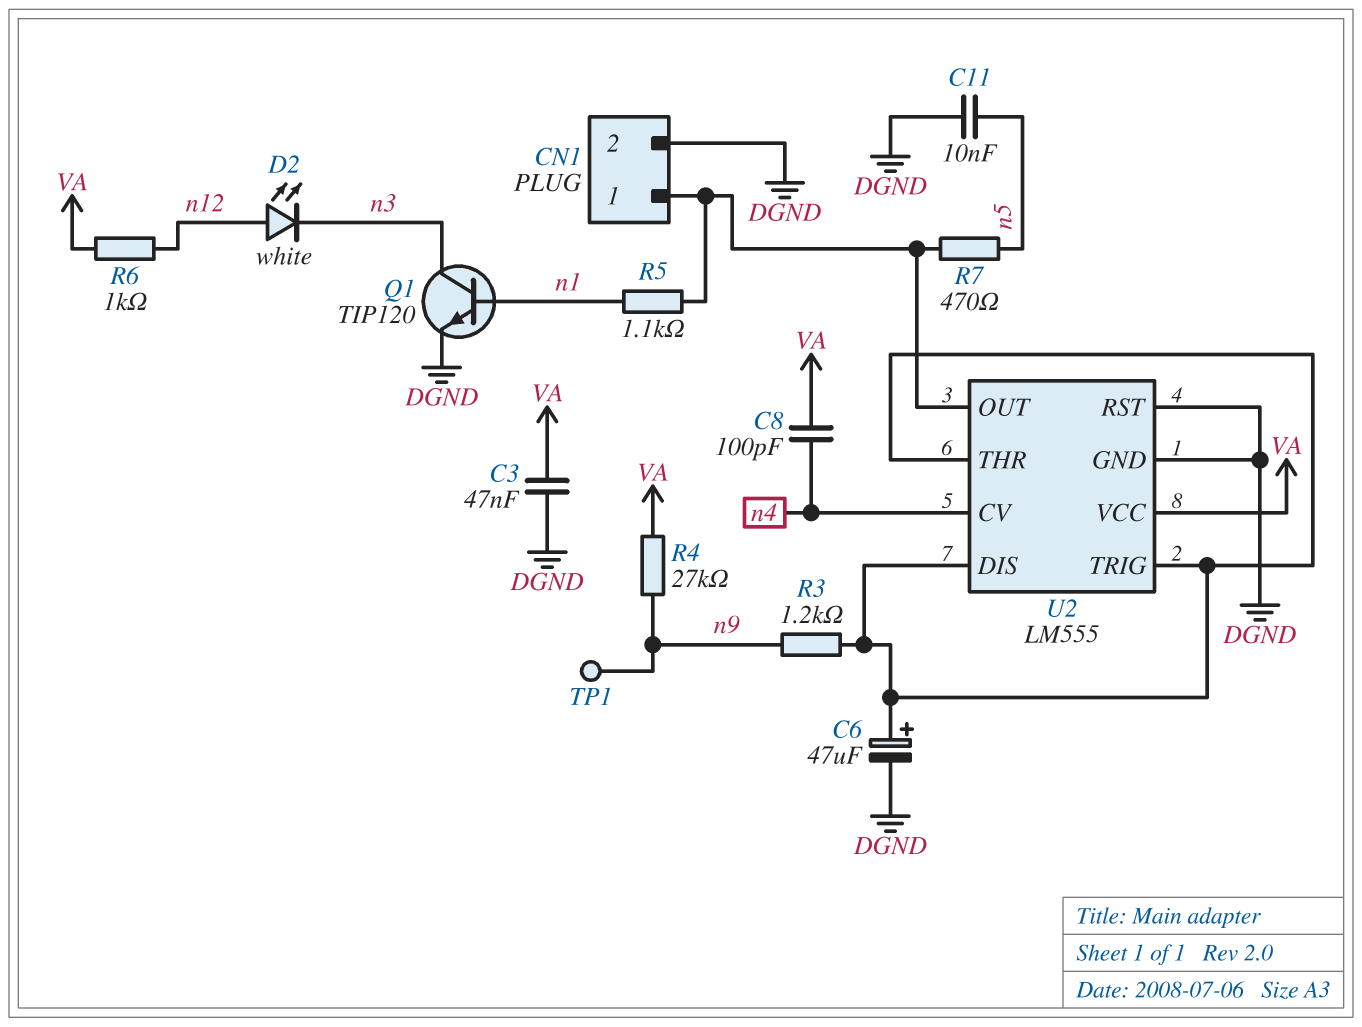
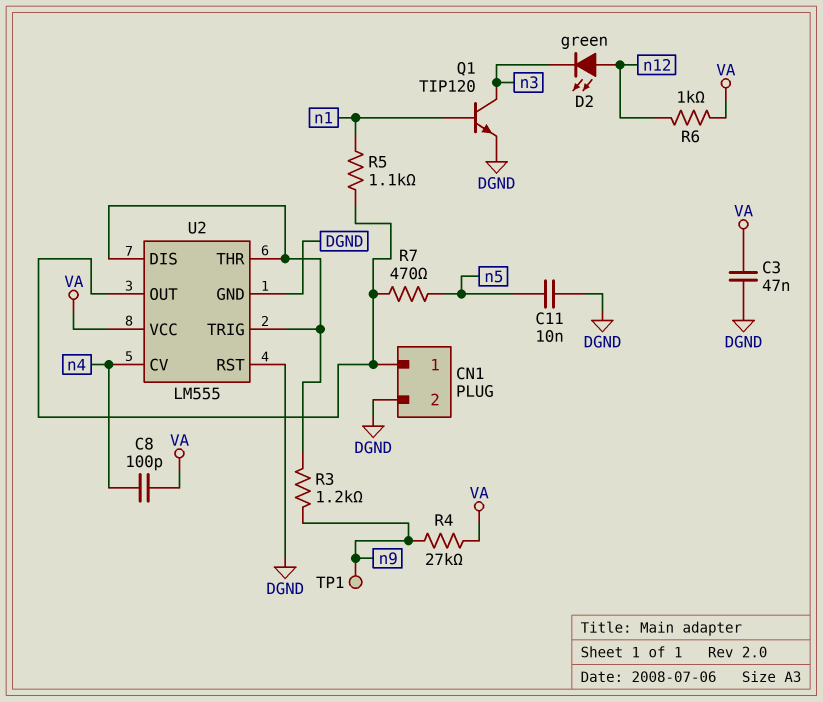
C6: 47uF (plus U2/DIS, minus DGND) -> none
D2: LED white (A n12, K n3) -> LED green (A n12, K n3)

